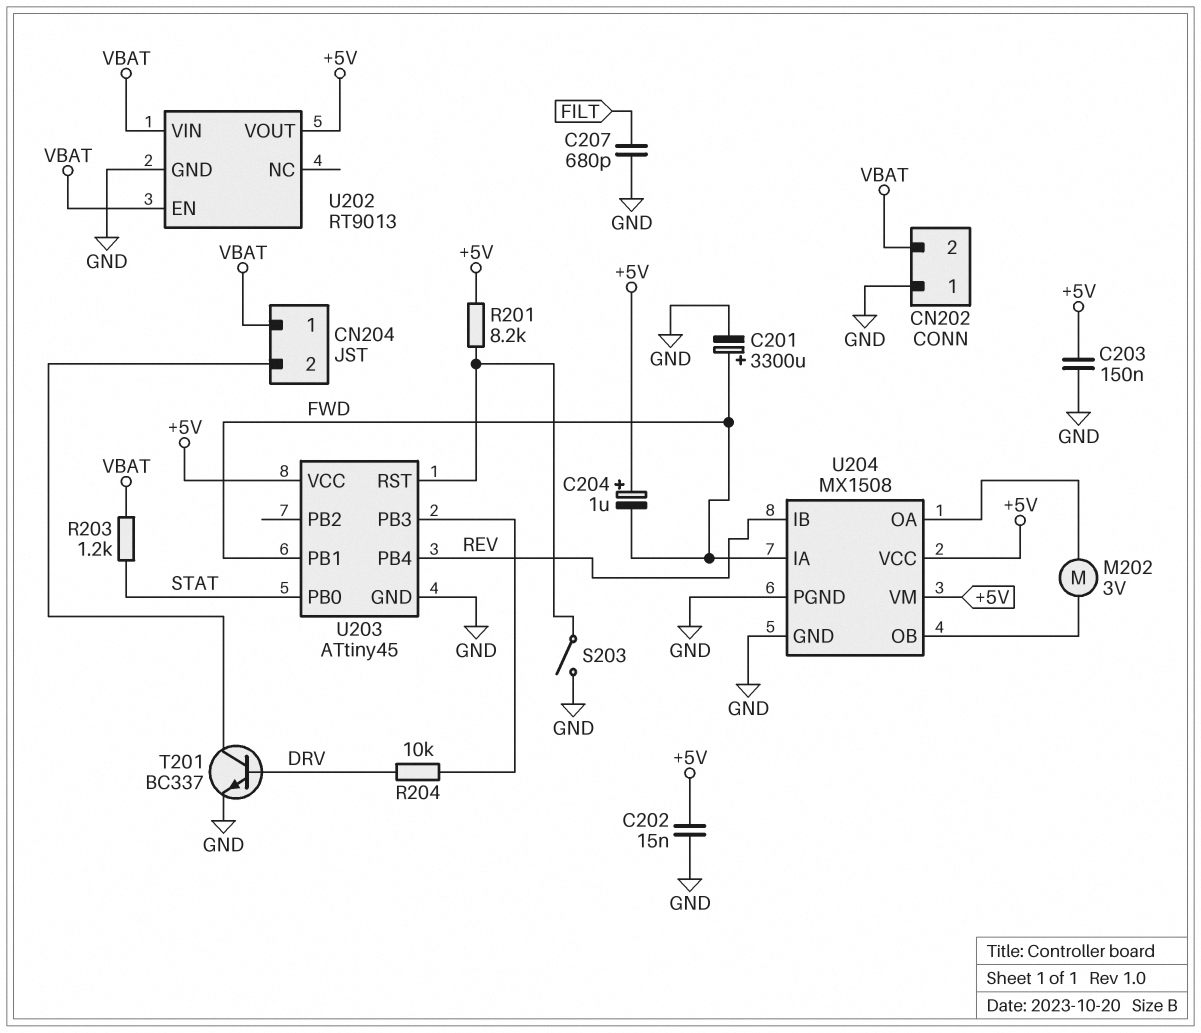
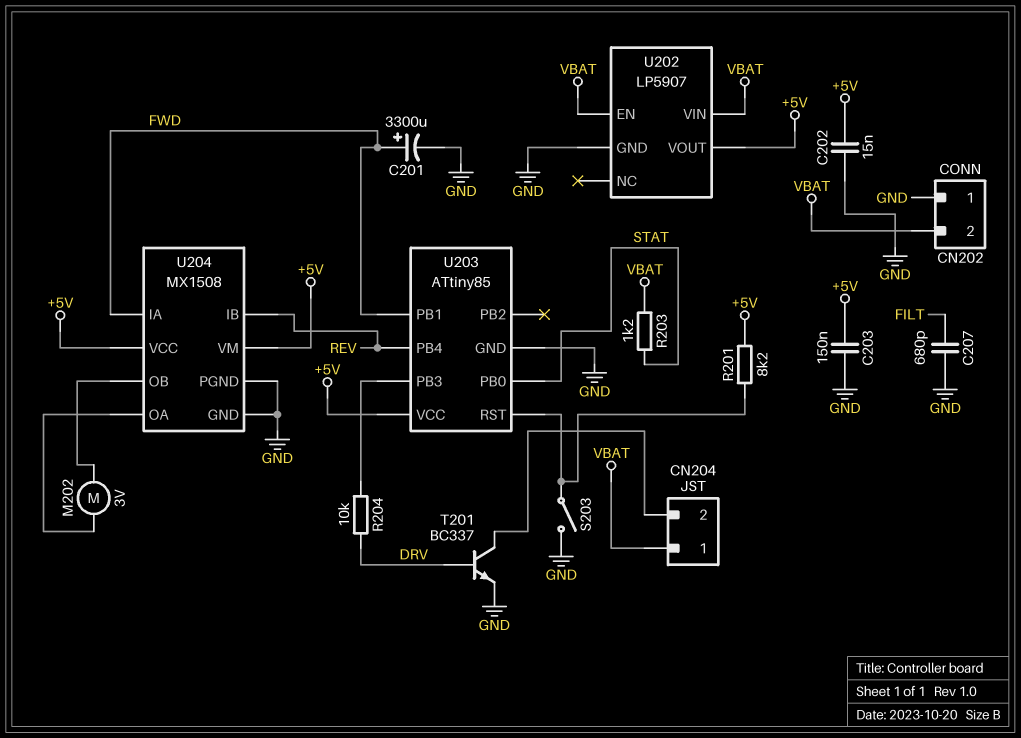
C204: 1uF (plus +5V, minus FWD) -> none
U202: RT9013 -> LP5907
U203: ATtiny45 -> ATtiny85

